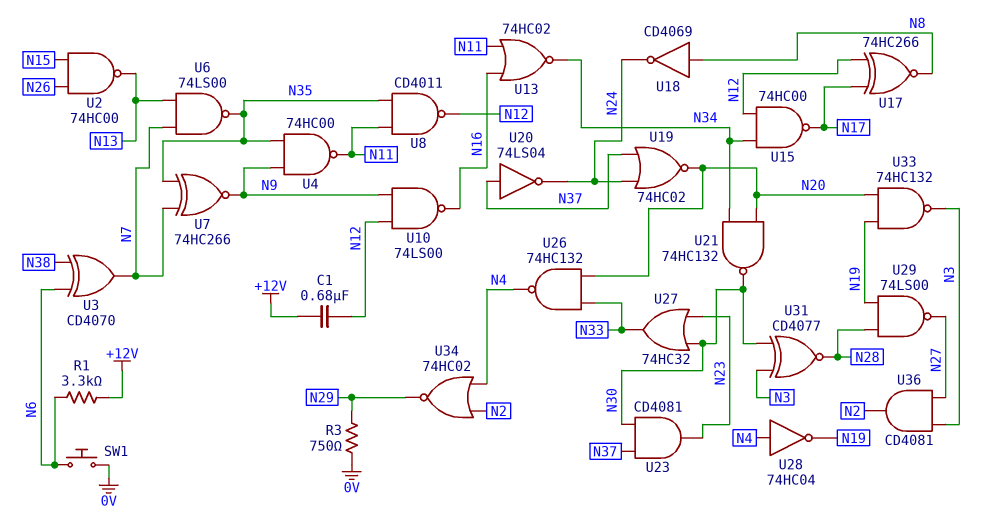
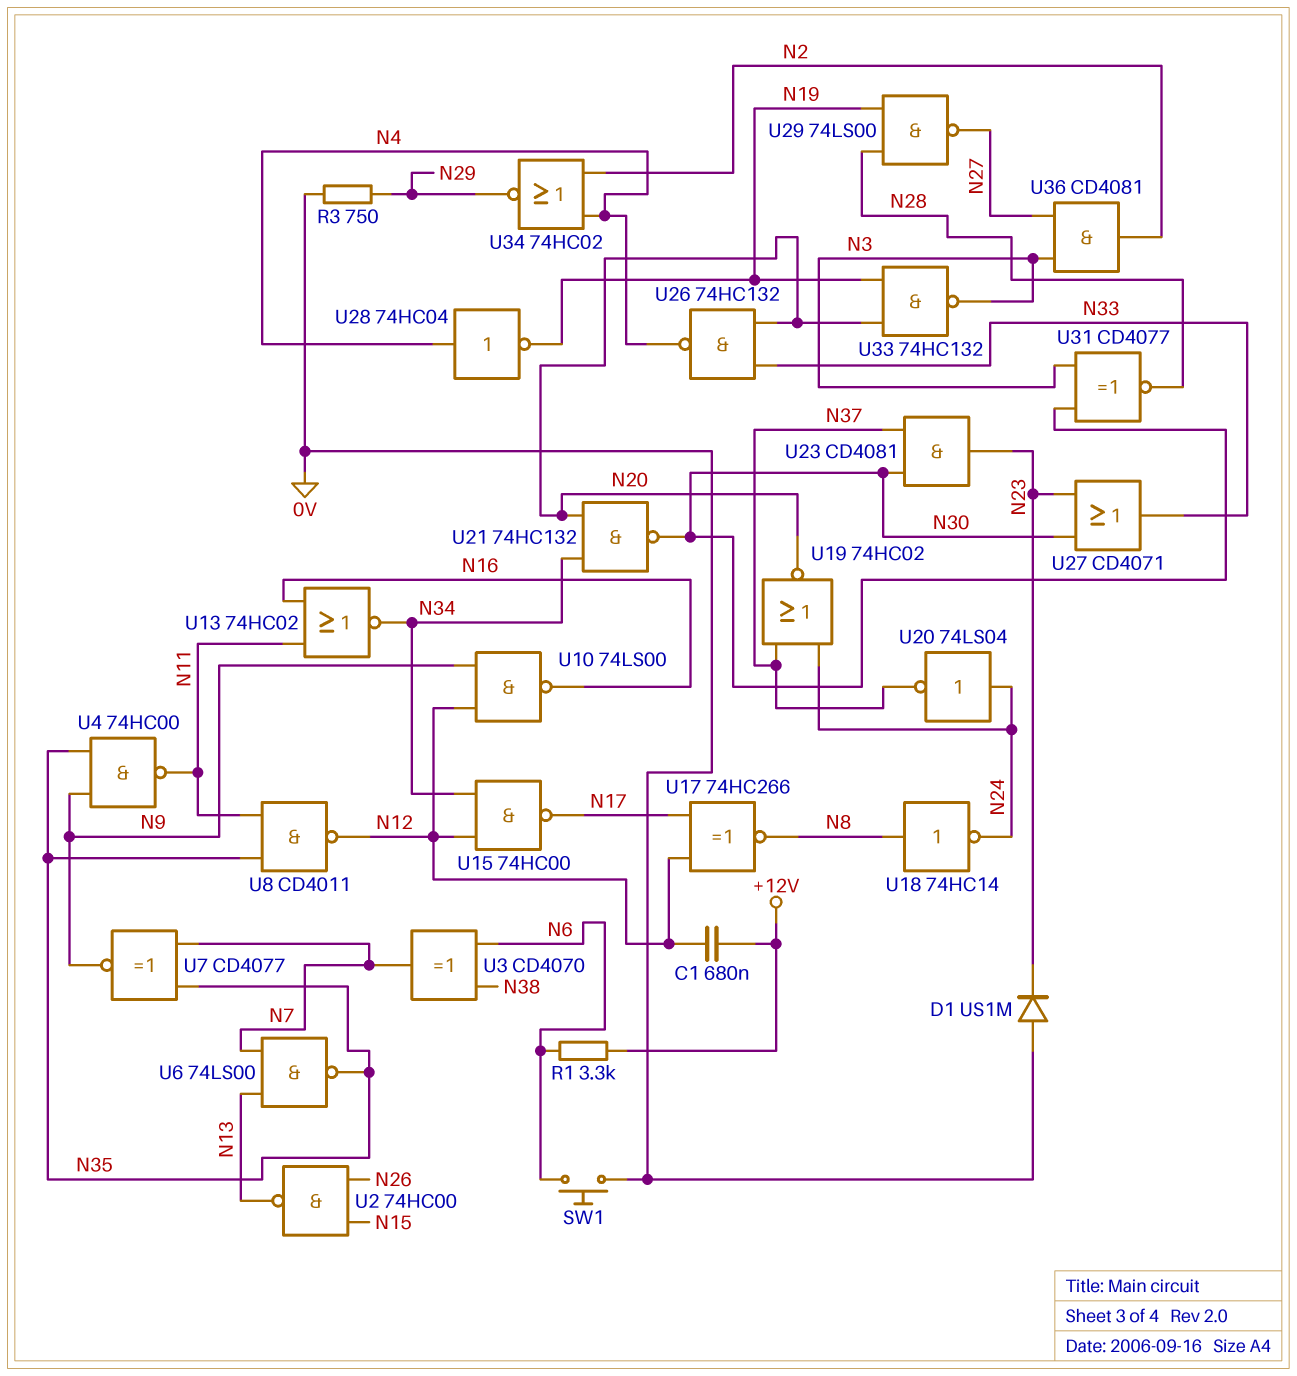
D1: none -> diode US1M (A 0V, K N23)
U7: XNOR 74HC266 (in N7, in N35, out N9) -> XNOR CD4077 (in N7, in N35, out N9)
U18: NOT CD4069 (in N8, out N24) -> NOT 74HC14 (in N8, out N24)
U20: NOT 74LS04 (in N37, out N24) -> NOT 74LS04 (in N24, out N37)
U27: OR 74HC32 (in N23, in N30, out N33) -> OR CD4071 (in N23, in N30, out N33)

